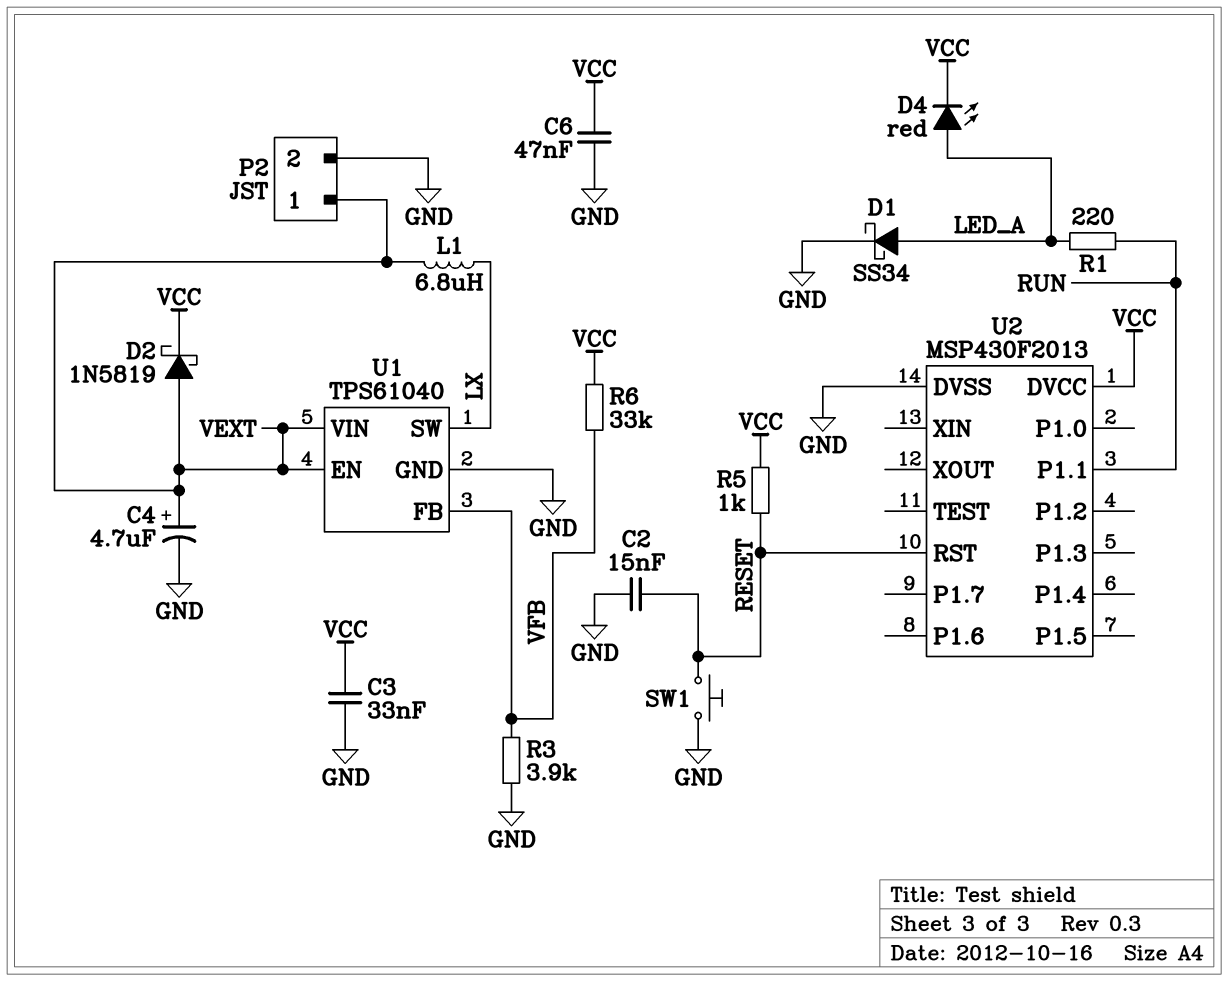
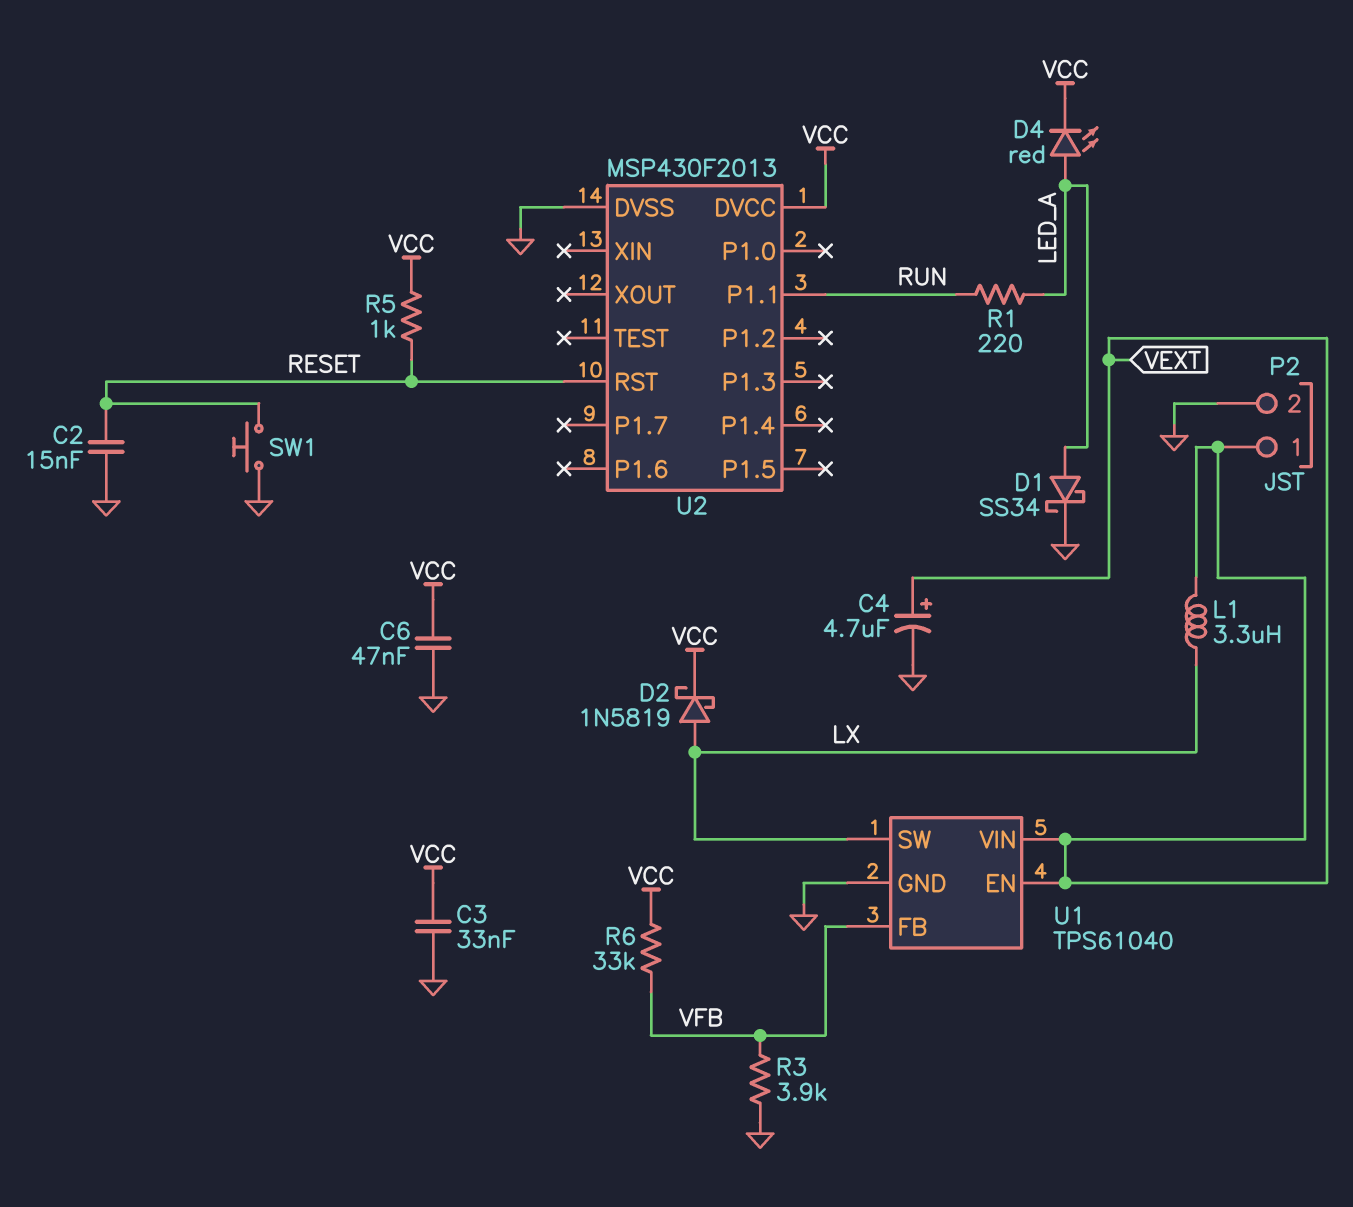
D2: schottky 1N5819 (A VEXT, K VCC) -> schottky 1N5819 (A LX, K VCC)
L1: 6.8uH (LX, VEXT) -> 3.3uH (LX, VEXT)

